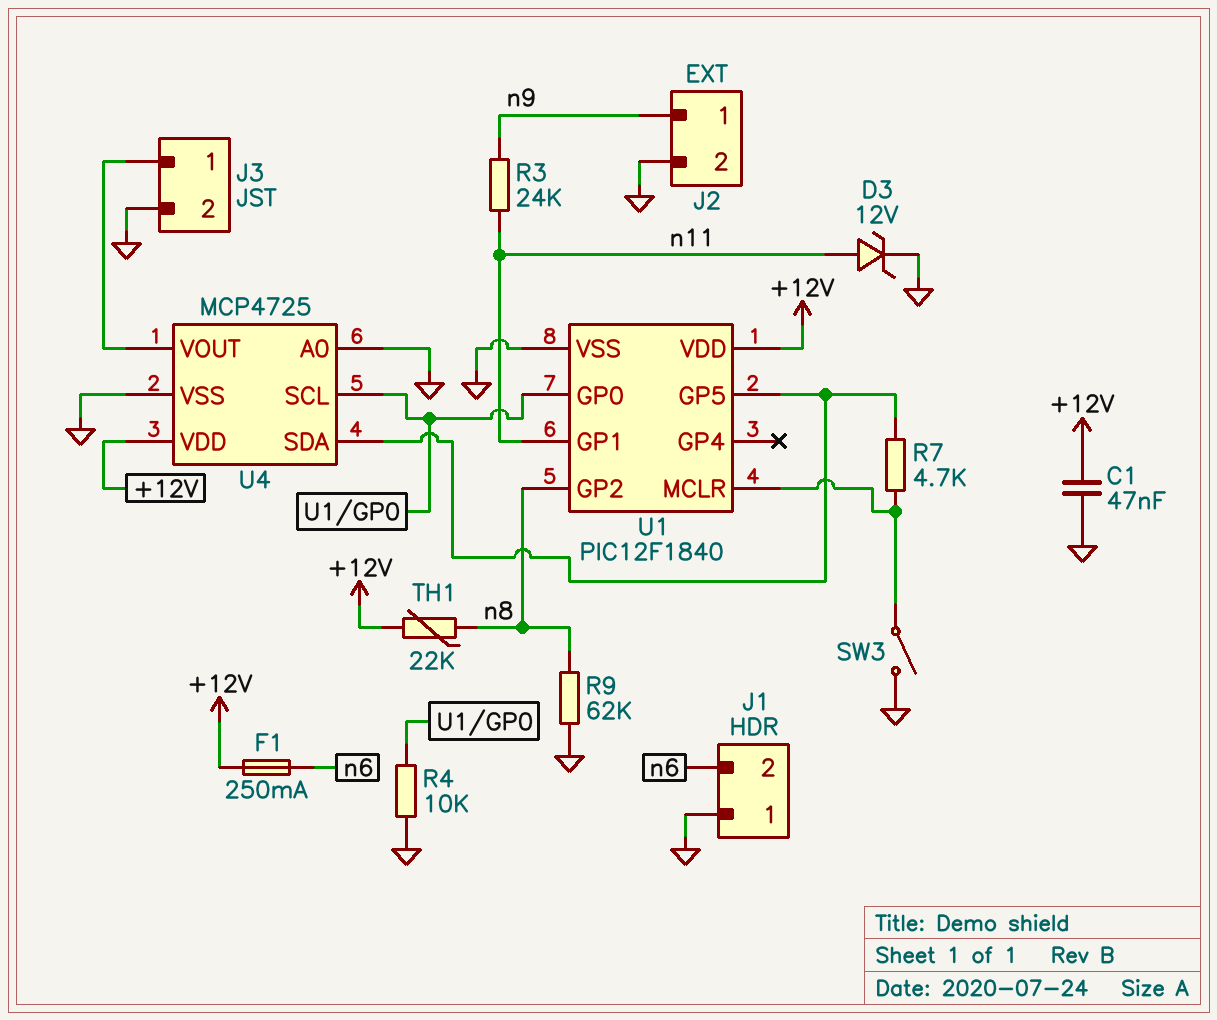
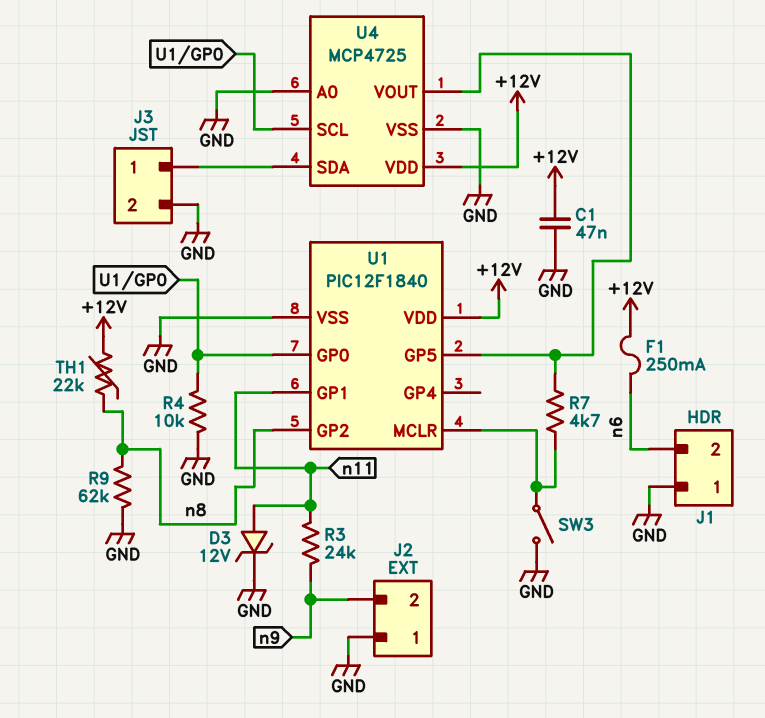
J2 pin 1: n9 -> GND
J2 pin 2: GND -> n9
U4 pin SDA: U1/GP5 -> J3/1
U4 pin VOUT: J3/1 -> U1/GP5

